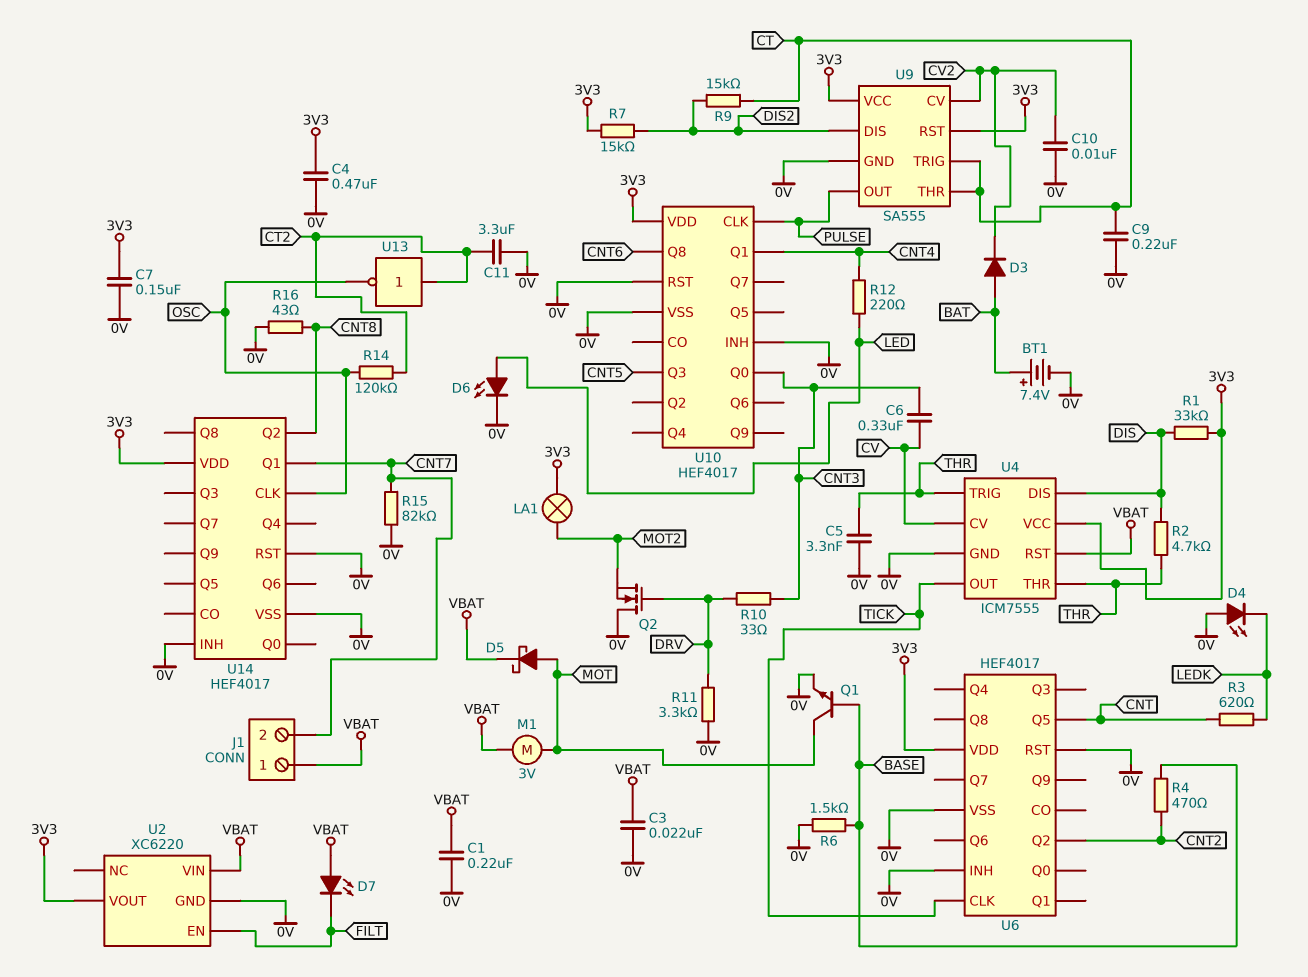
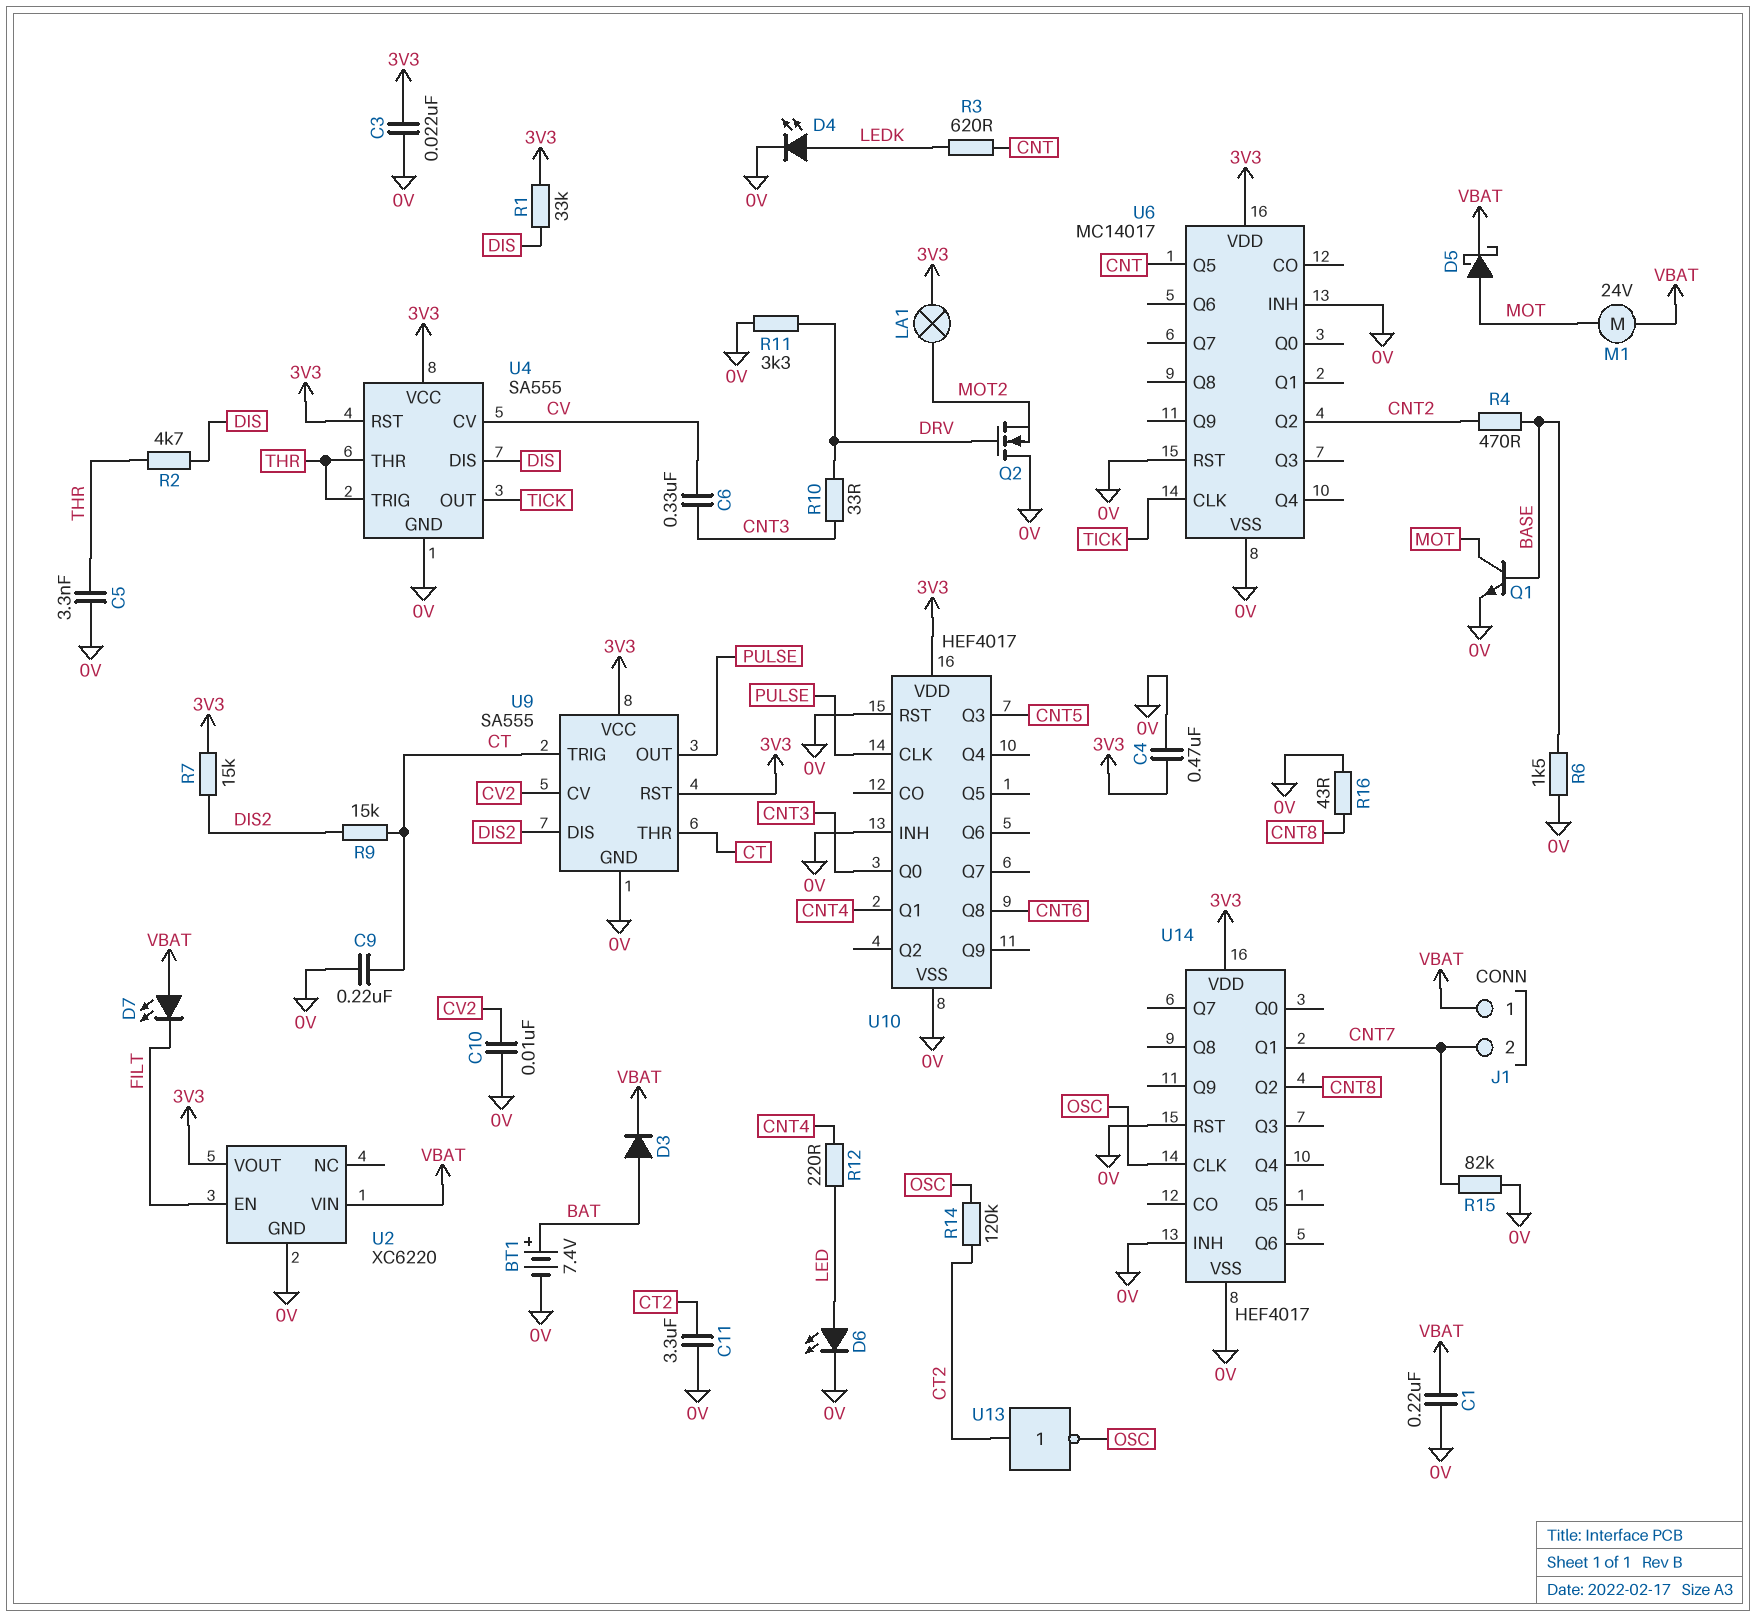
C3: 22nF (0V, VBAT) -> 22nF (0V, 3V3)
C7: 150nF (0V, 3V3) -> none
D3: diode (A BAT, K CV2) -> diode (A BAT, K VBAT)
D4: LED (A 0V, K LEDK) -> LED (A LEDK, K 0V)
M1: motor 3V (MOT, VBAT) -> motor 24V (MOT, VBAT)
U4: ICM7555 -> SA555
U4 pin RST: VBAT -> 3V3
U6: HEF4017 -> MC14017

